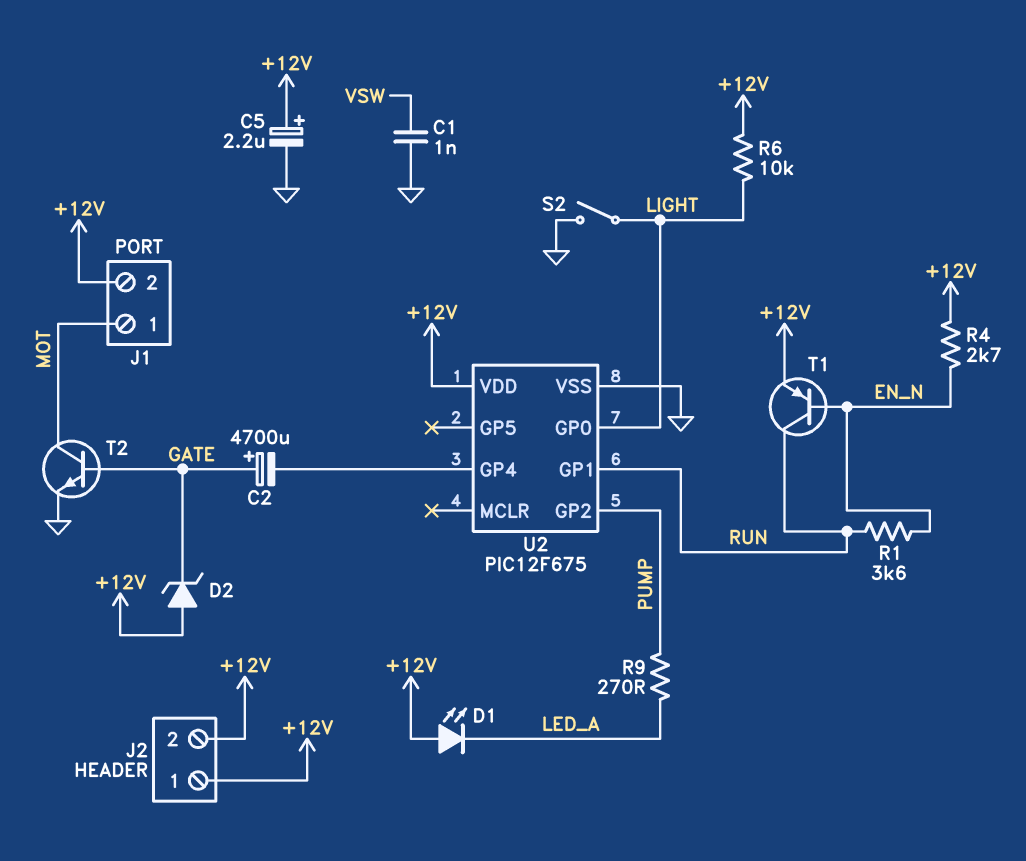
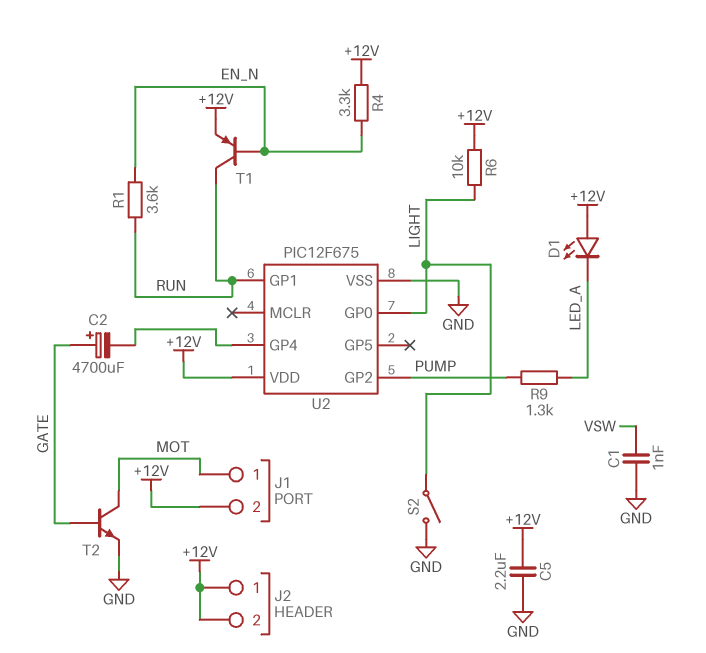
C5: 2.2uF (plus +12V, minus GND) -> 2.2uF (+12V, GND)
D2: zener (A +12V, K GATE) -> none
R4: 2.7k (+12V, EN_N) -> 3.3k (+12V, EN_N)
R9: 270 (LED_A, PUMP) -> 1.3k (LED_A, PUMP)

